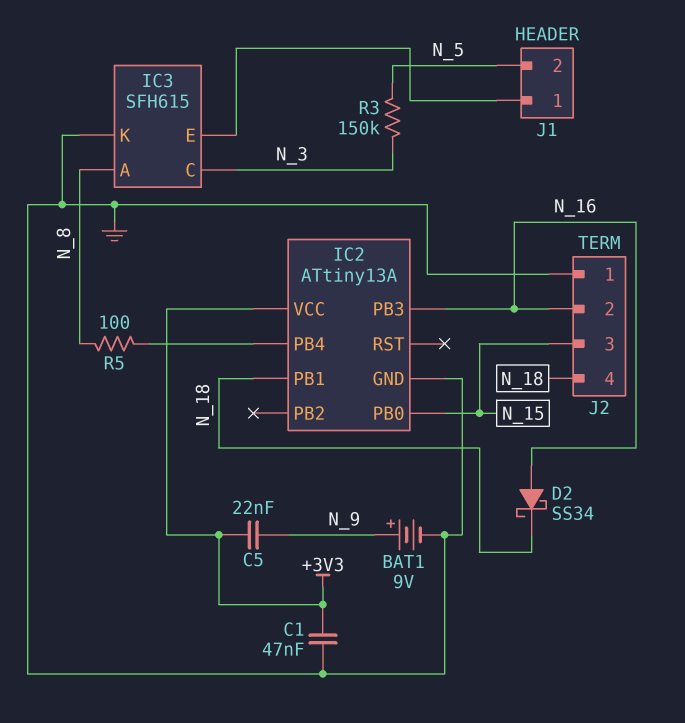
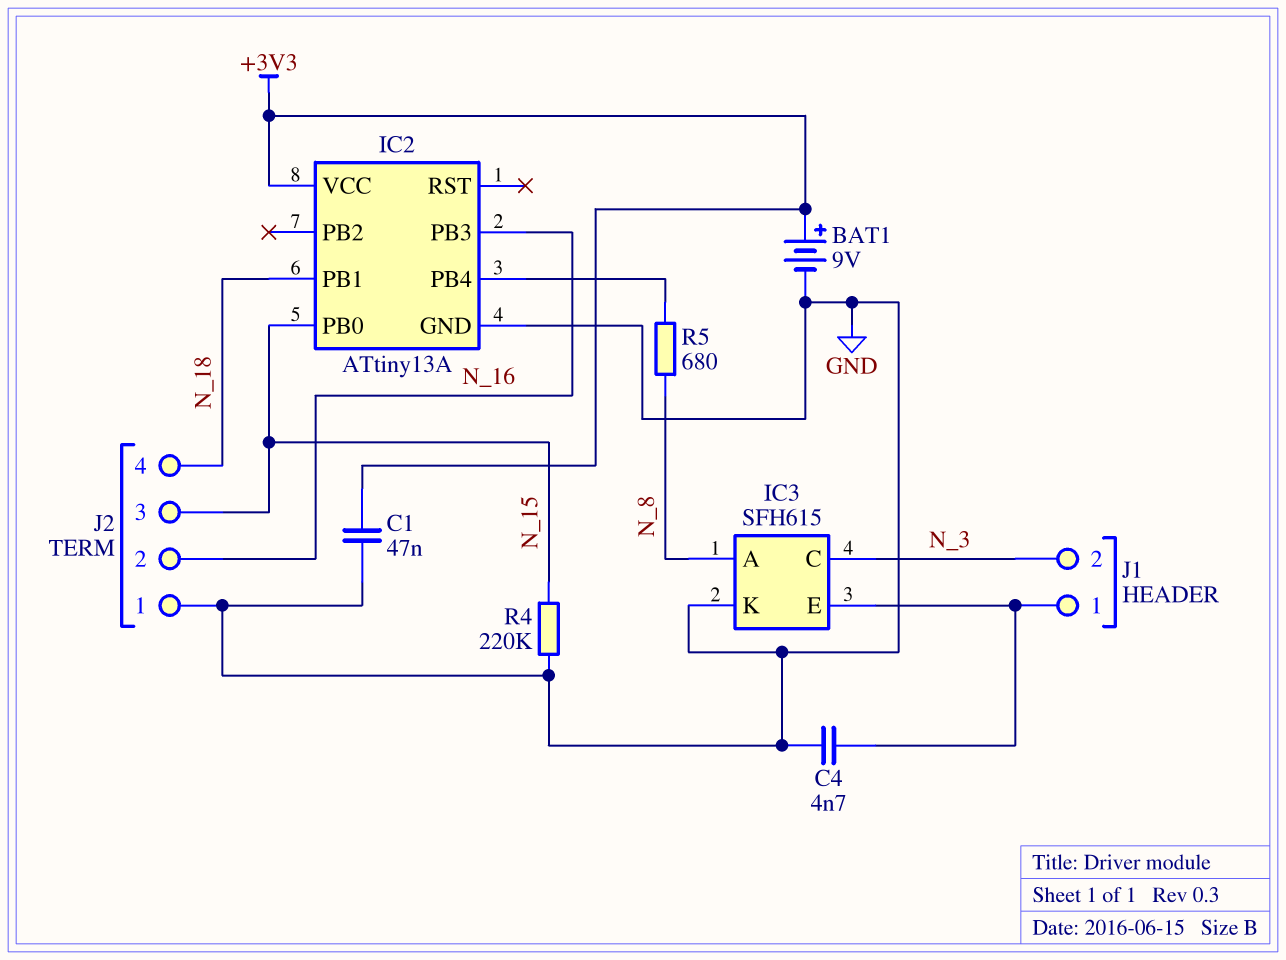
BAT1: 9V (plus N_9, minus GND) -> 9V (plus +3V3, minus GND)
C4: none -> 4.7nF (GND, IC3/E)
C5: 22nF (+3V3, N_9) -> none
D2: schottky SS34 (A N_16, K N_18) -> none
J1 pin 2: N_5 -> N_3
R3: 150k (N_3, N_5) -> none
R4: none -> 220k (GND, N_15)
R5: 100 (IC2/PB4, N_8) -> 680 (IC2/PB4, N_8)

